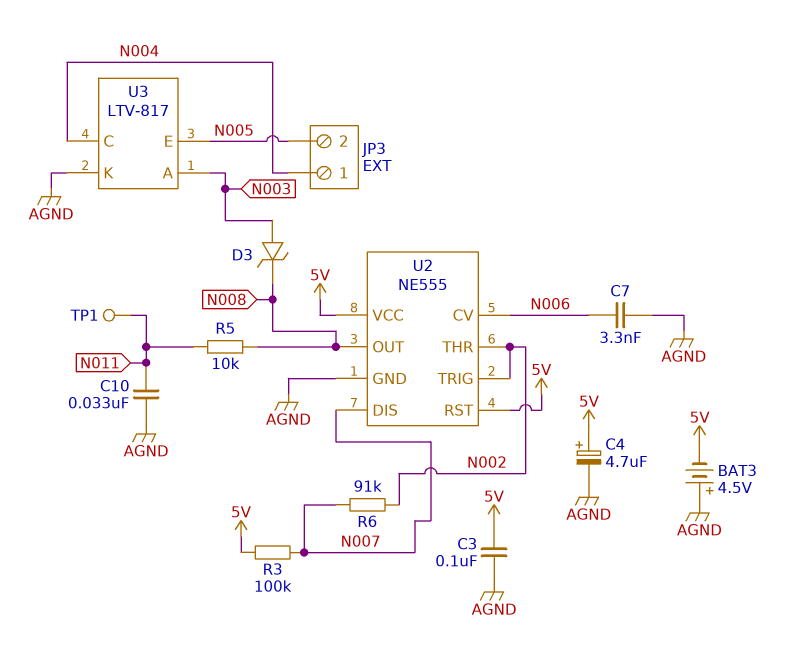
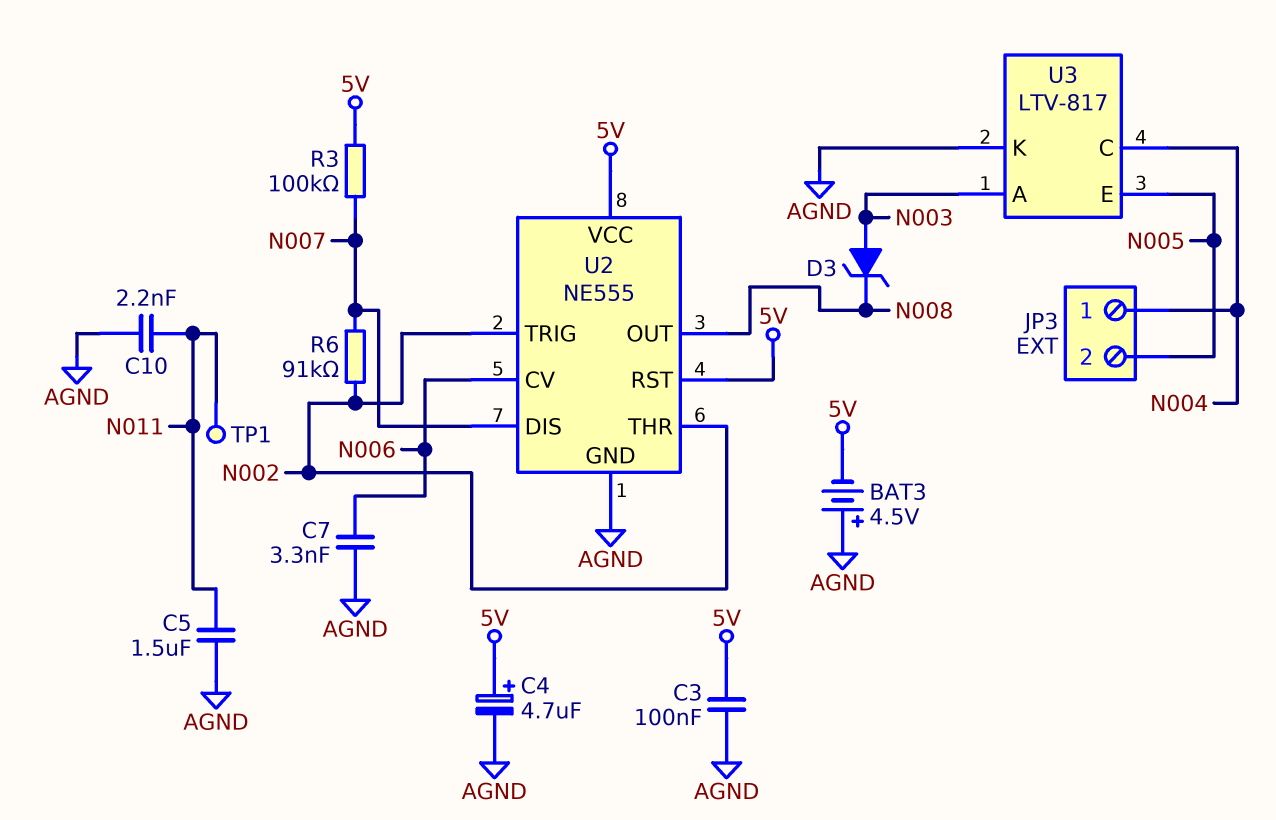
C5: none -> 1.5uF (AGND, N011)
C10: 33nF (AGND, N011) -> 2.2nF (AGND, N011)
R5: 10k (N008, N011) -> none

